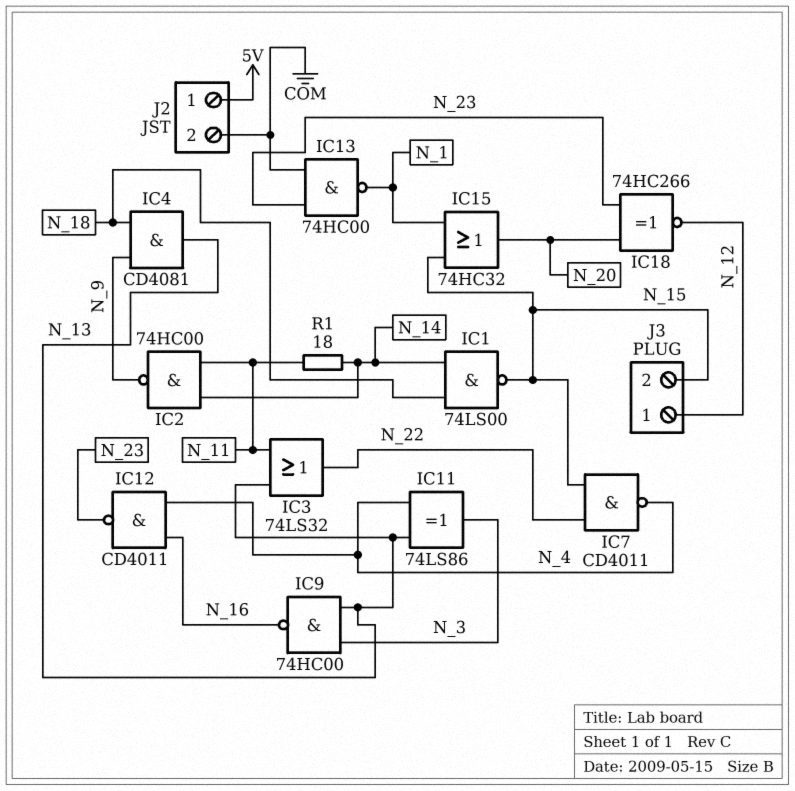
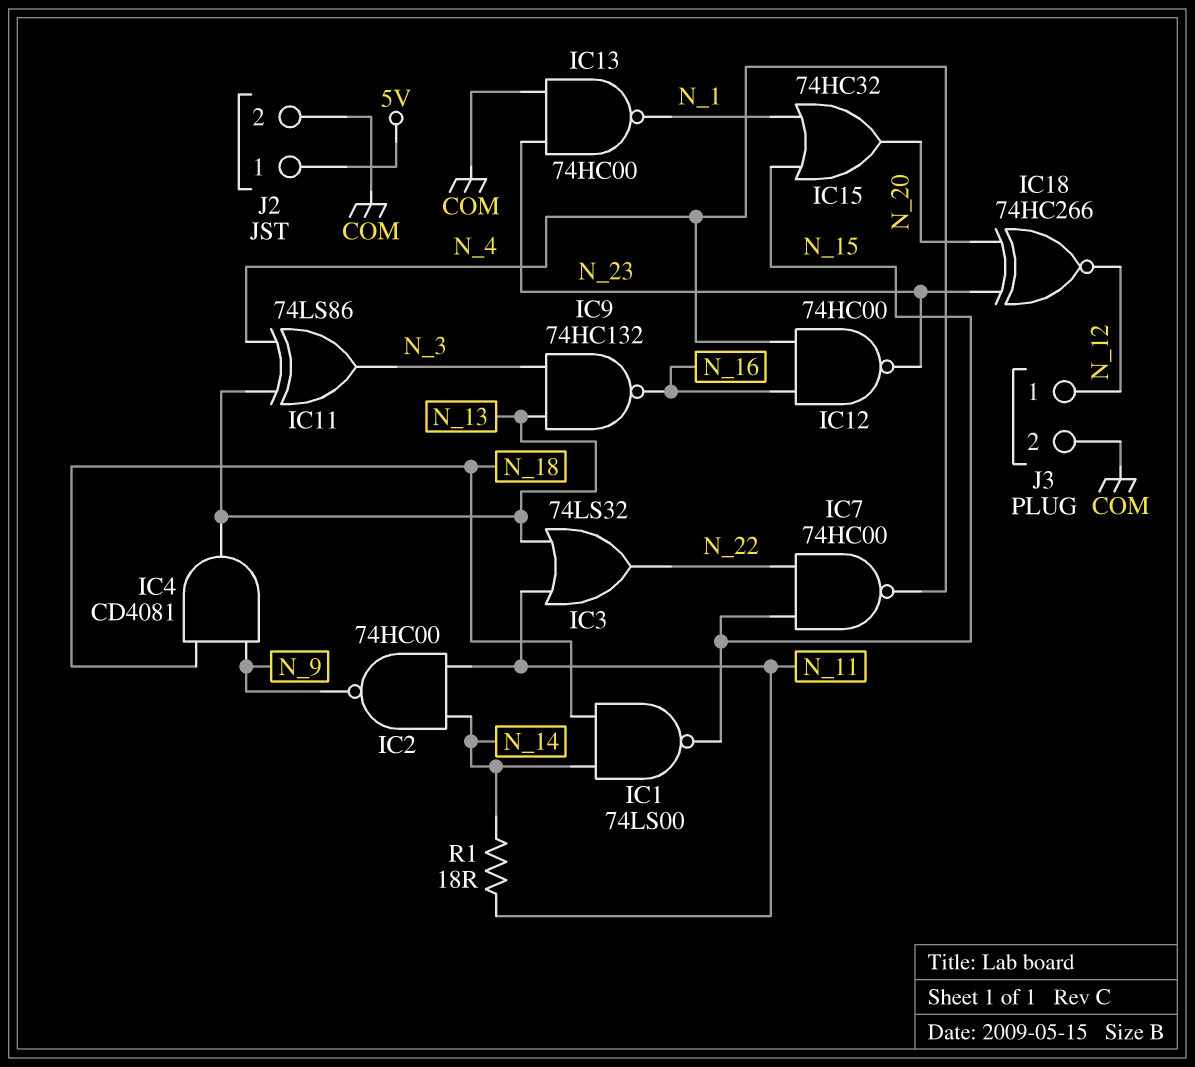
IC7: NAND CD4011 (in N_15, in N_22, out N_4) -> NAND 74HC00 (in N_15, in N_22, out N_4)
IC9: NAND 74HC00 (in N_3, in N_13, out N_16) -> NAND 74HC132 (in N_3, in N_13, out N_16)
IC12: NAND CD4011 (in N_4, in N_16, out N_23) -> NAND 74HC00 (in N_4, in N_16, out N_23)
J3 pin 2: N_15 -> COM

